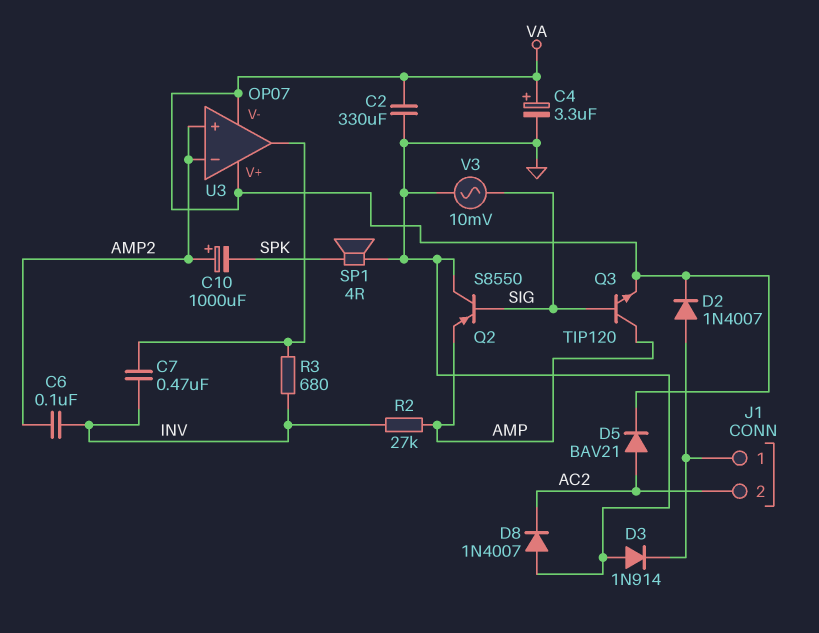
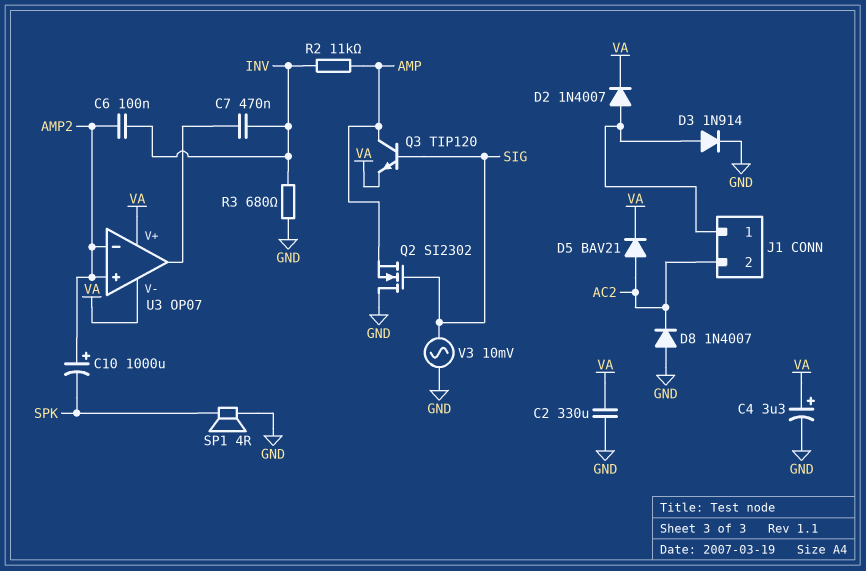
D3: diode 1N914 (A GND, K J1/1) -> diode 1N914 (A J1/1, K GND)
Q2: PNP S8550 (B SIG, C GND, E AMP) -> NMOS SI2302 (G SIG, D GND, S AMP)
R2: 27k (AMP, INV) -> 11k (AMP, INV)
R3: 680 (INV, U3/out) -> 680 (GND, INV)

